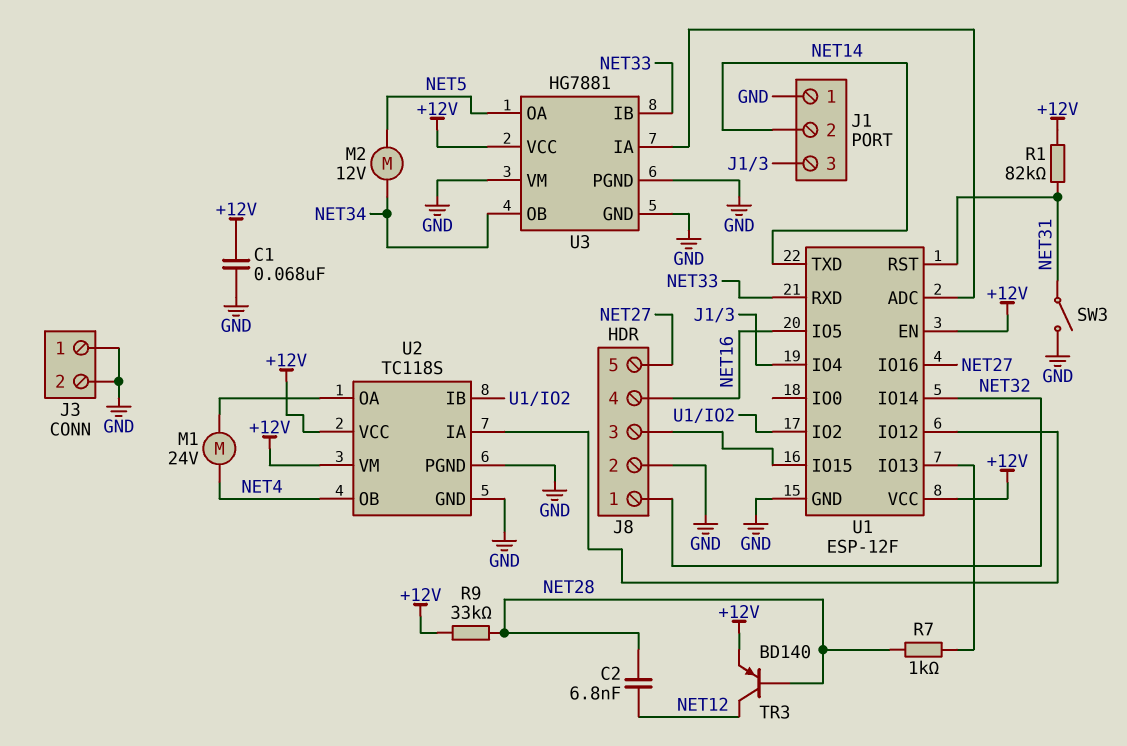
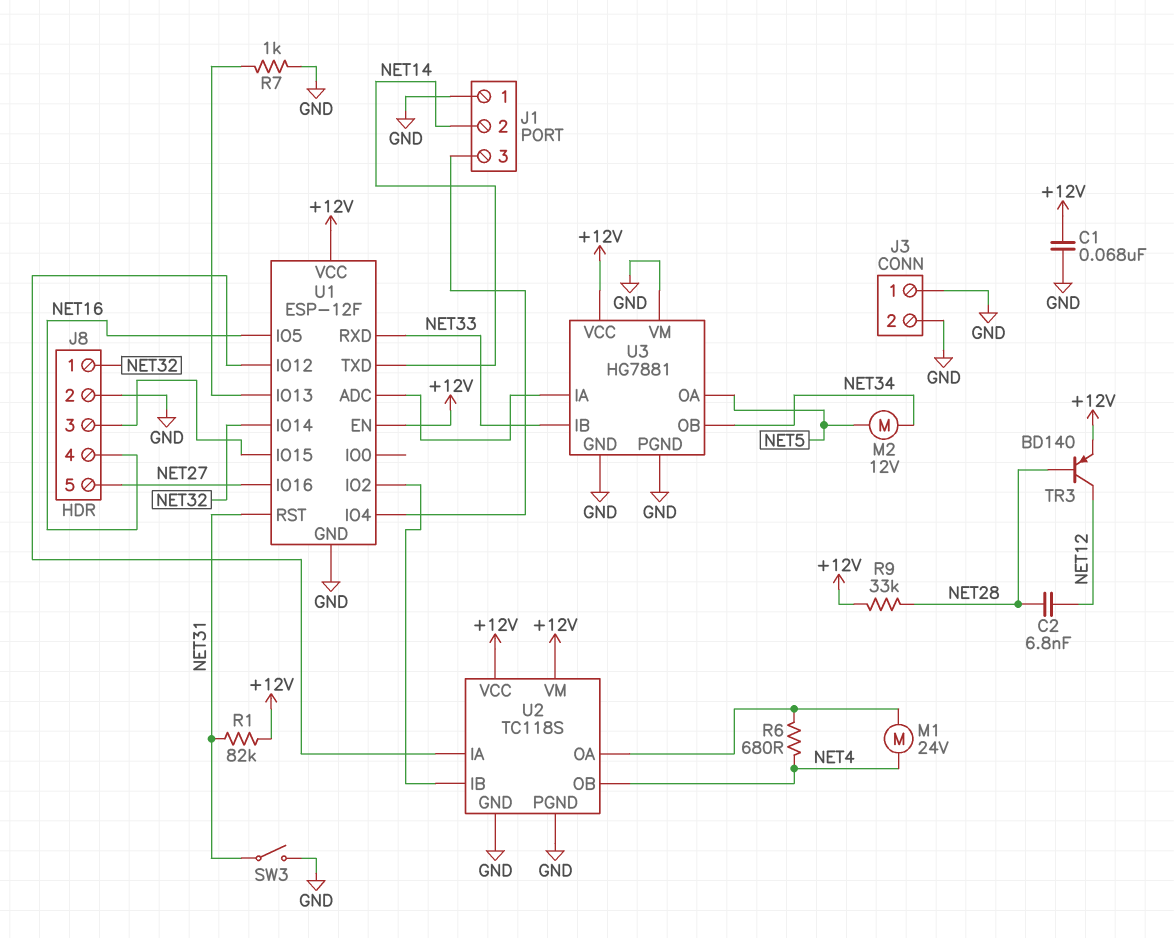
R6: none -> 680 (NET4, U2/OA)
R7: 1k (NET28, U1/IO13) -> 1k (GND, U1/IO13)

